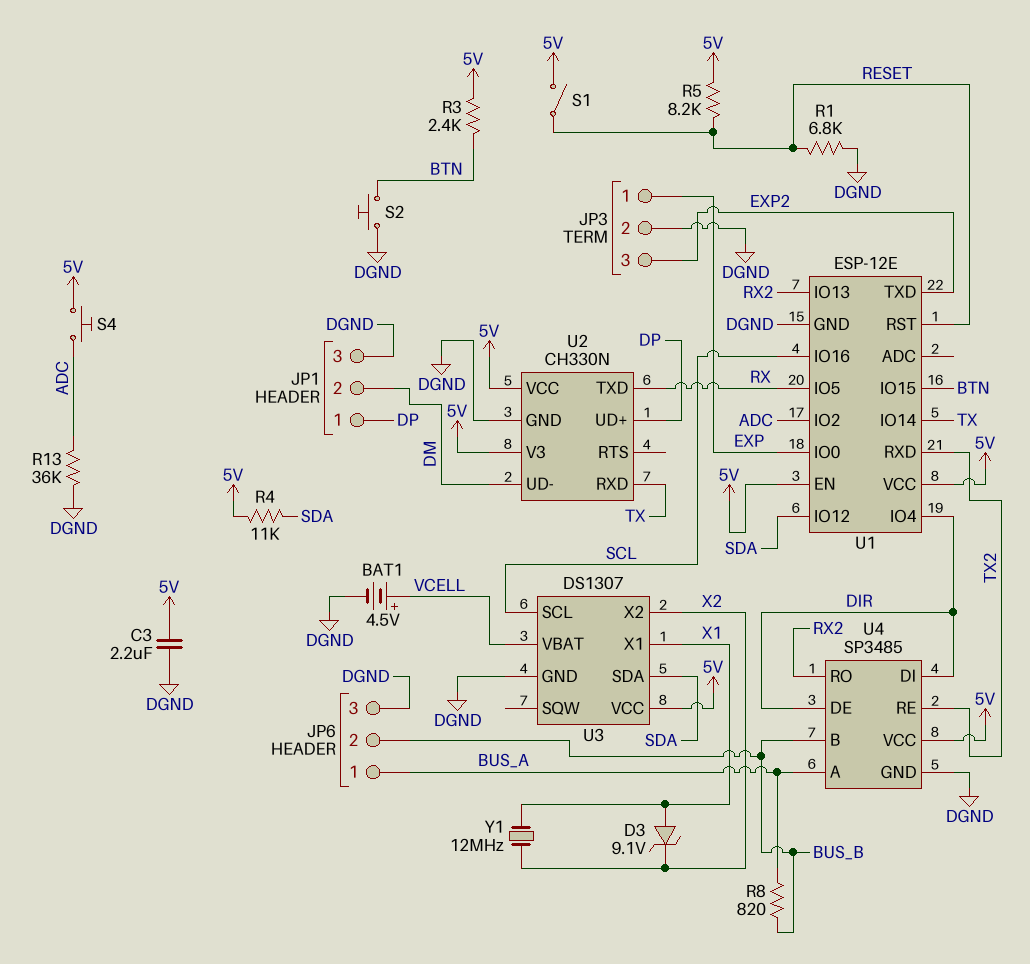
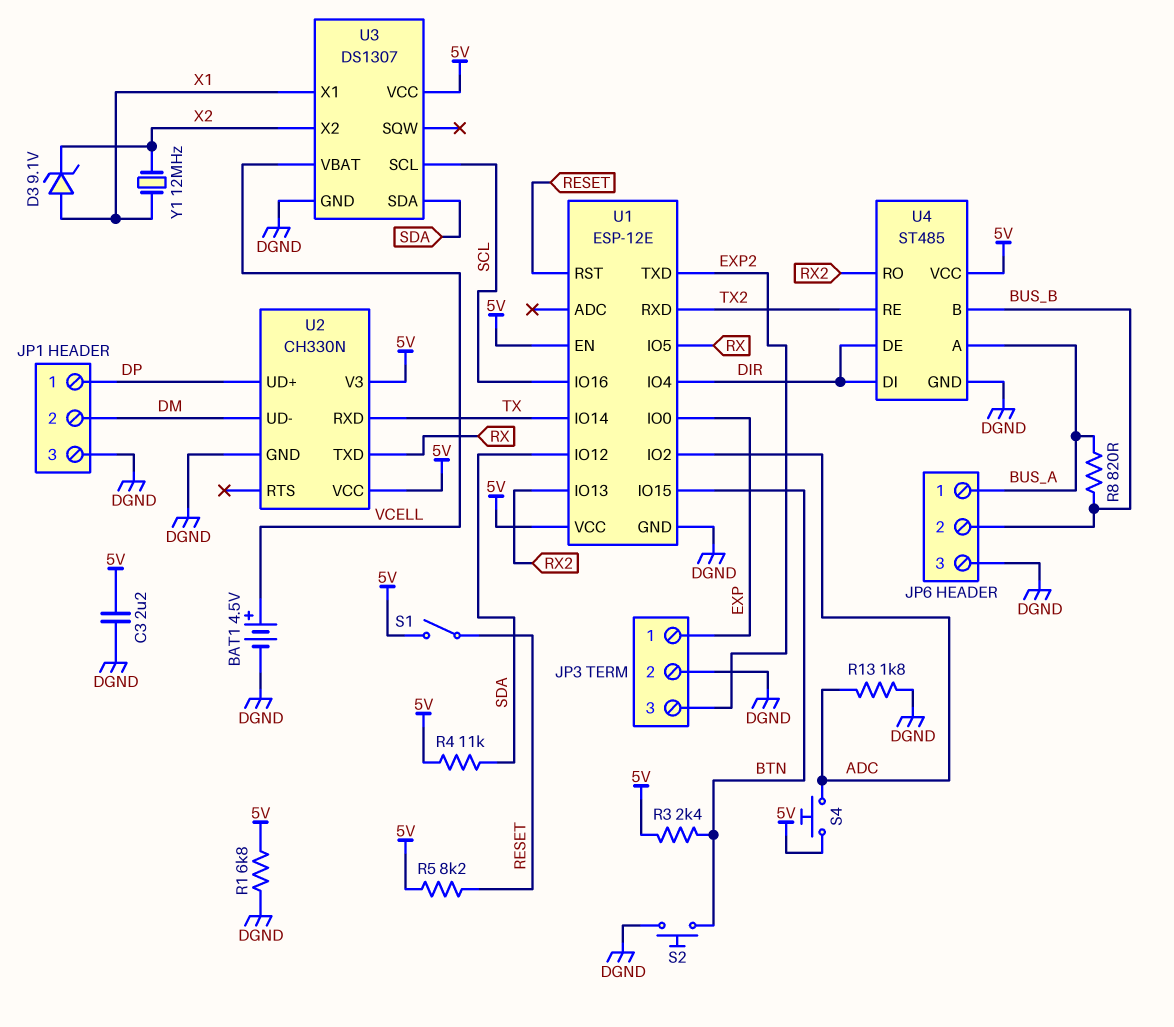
R1: 6.8k (DGND, RESET) -> 6.8k (5V, DGND)
R13: 36k (ADC, DGND) -> 1.8k (ADC, DGND)
U4: SP3485 -> ST485

